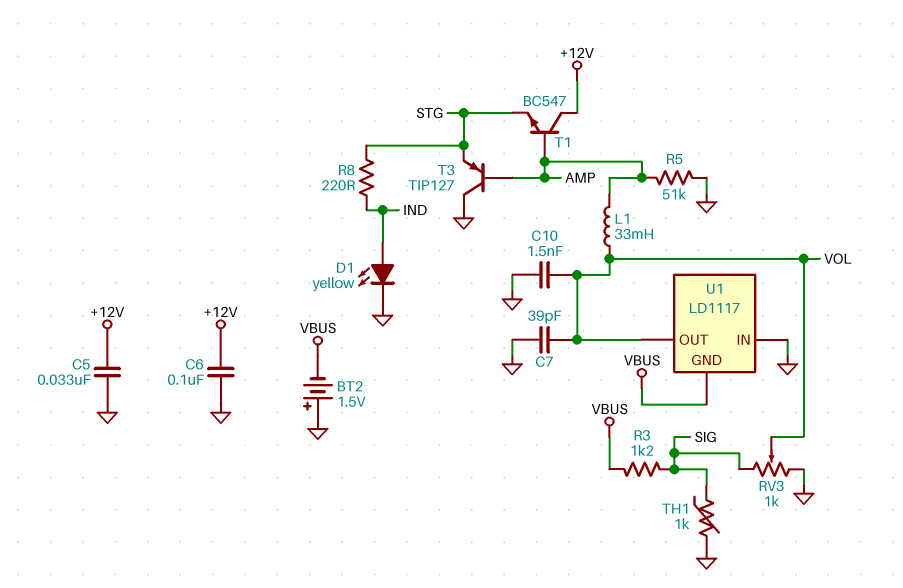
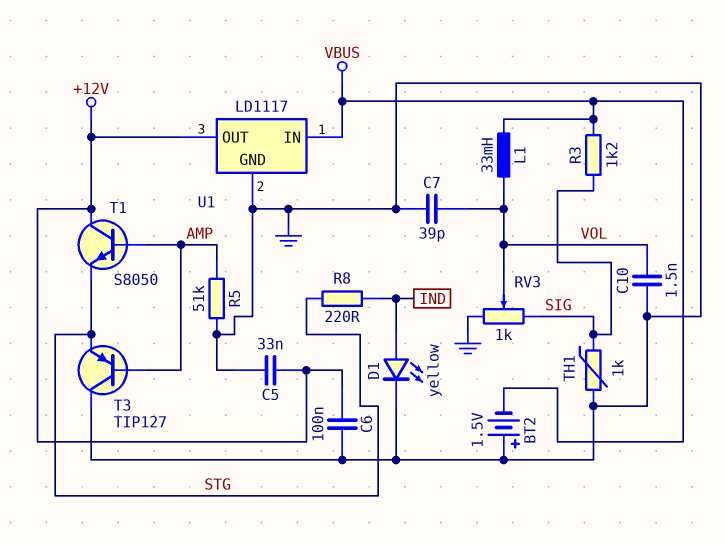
L1: 33mH (AMP, VOL) -> 33mH (VBUS, VOL)
T1: NPN BC547 (B AMP, C +12V, E STG) -> NPN S8050 (B AMP, C +12V, E STG)
U1 pin GND: VBUS -> GND
U1 pin IN: GND -> VBUS
U1 pin OUT: VOL -> +12V

